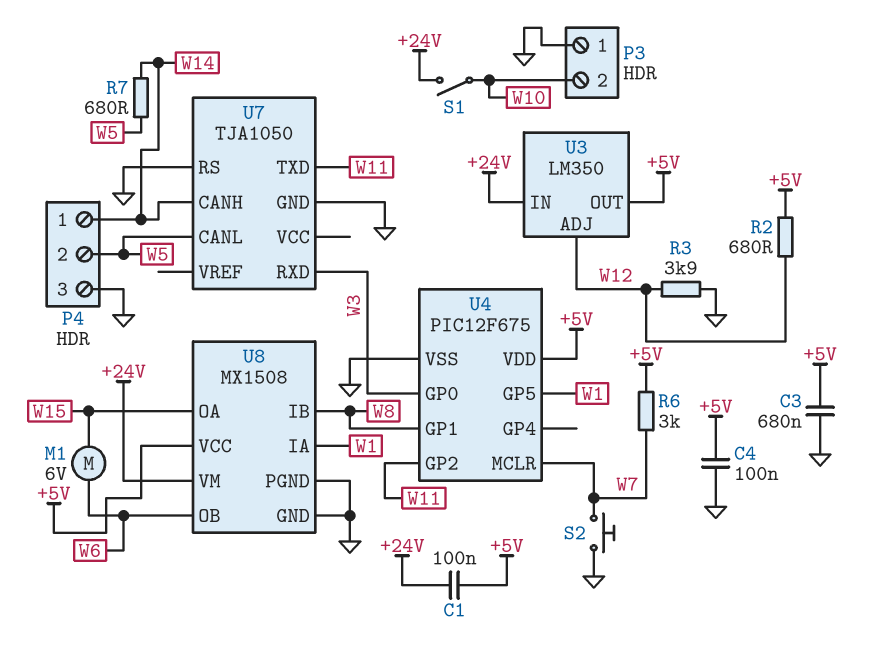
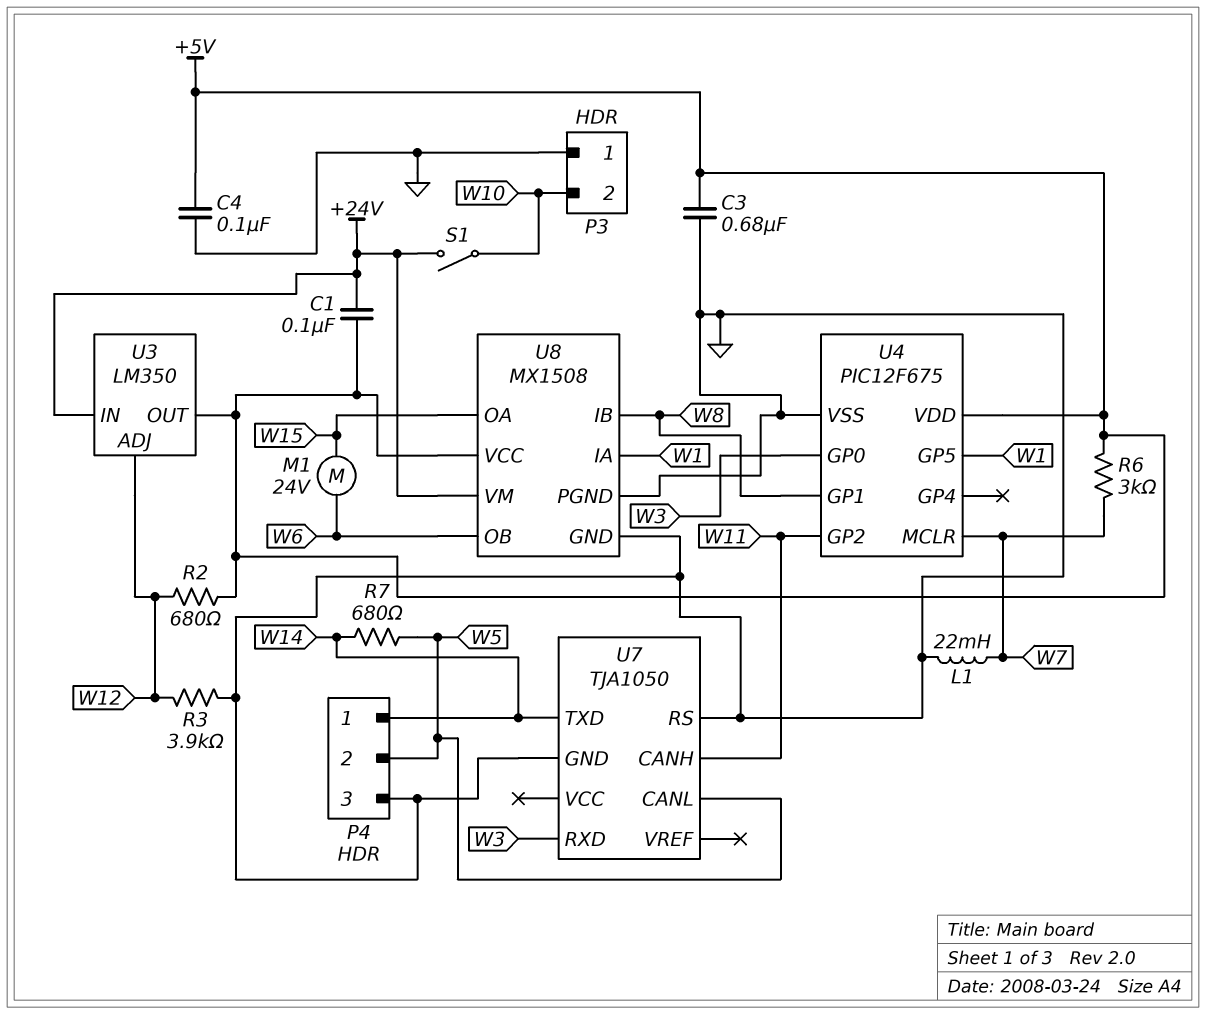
L1: none -> 22mH (GND, W7)
M1: motor 6V (W6, W15) -> motor 24V (W6, W15)
S2: button (GND, W7) -> none
U7 pin CANH: W14 -> W11
U7 pin TXD: W11 -> W14

